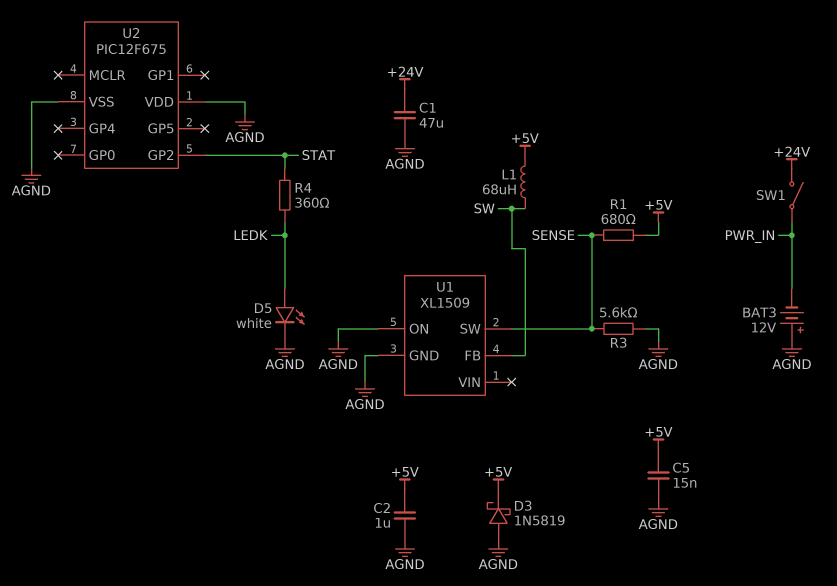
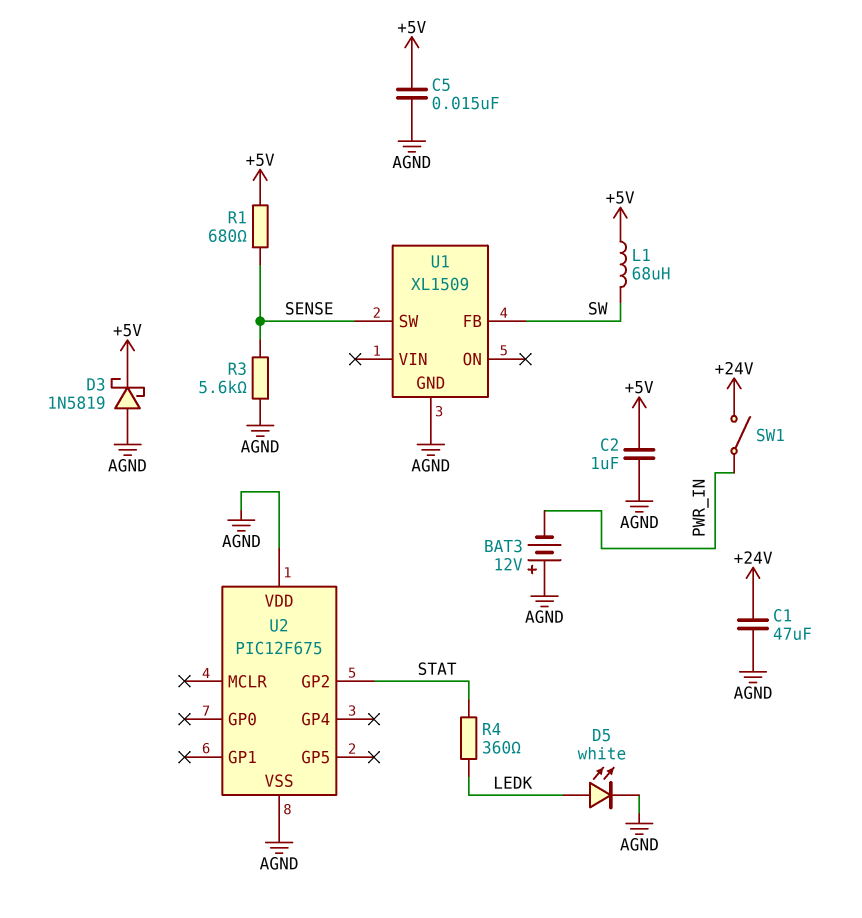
U1 pin ON: AGND -> none

